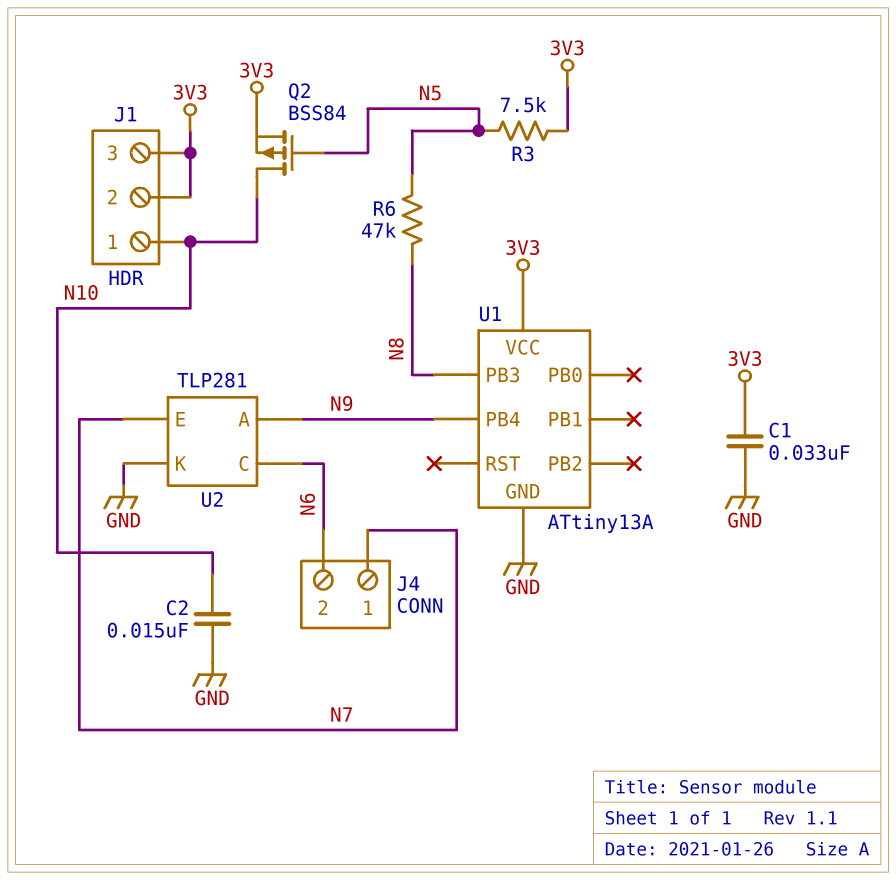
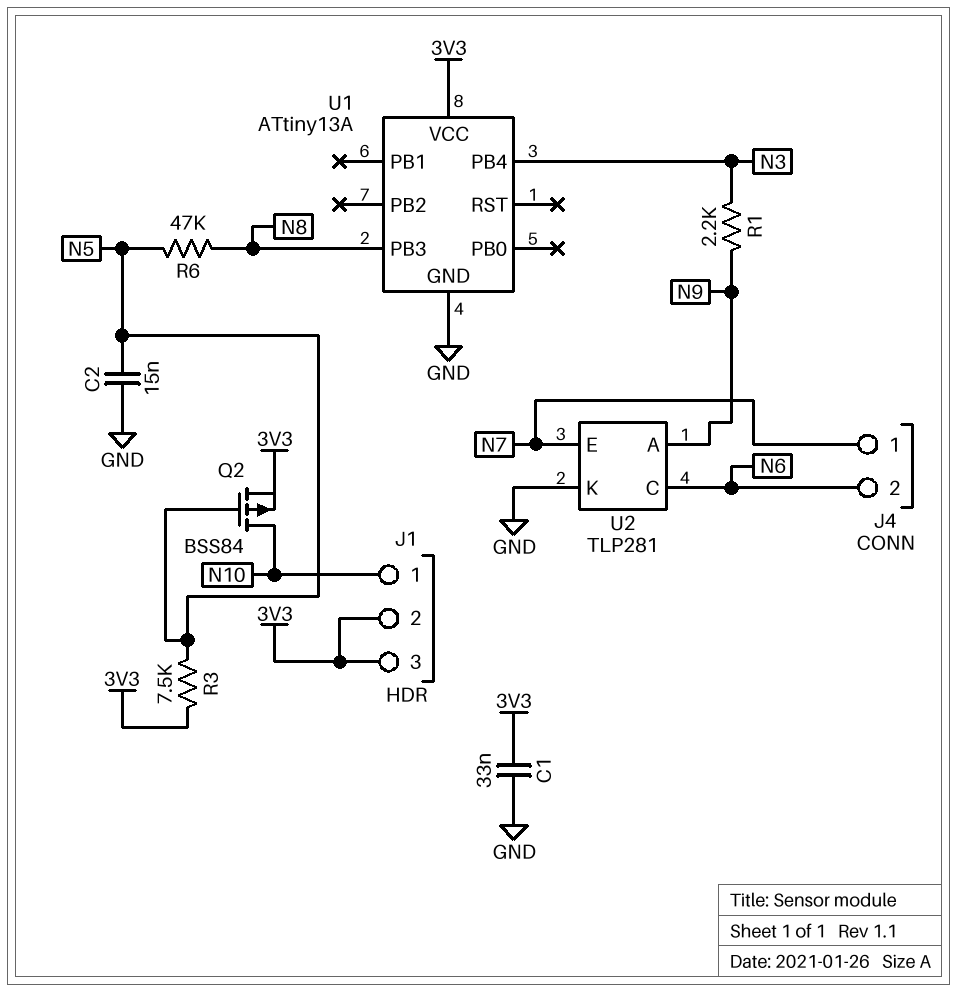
C2: 15nF (GND, N10) -> 15nF (GND, N5)
R1: none -> 2.2k (N3, N9)
U1 pin PB4: N9 -> N3

